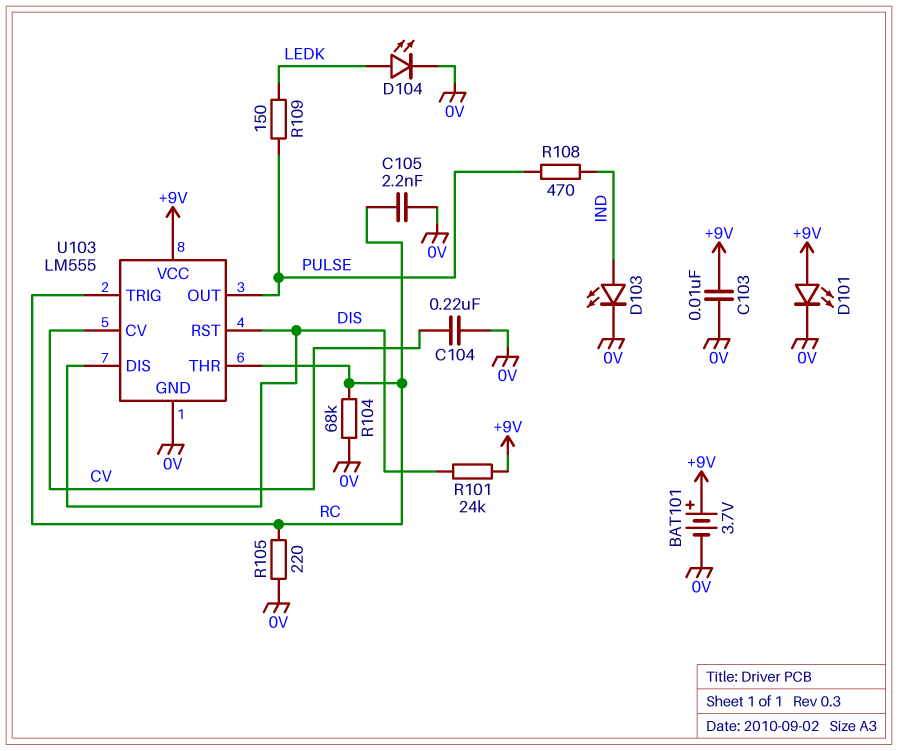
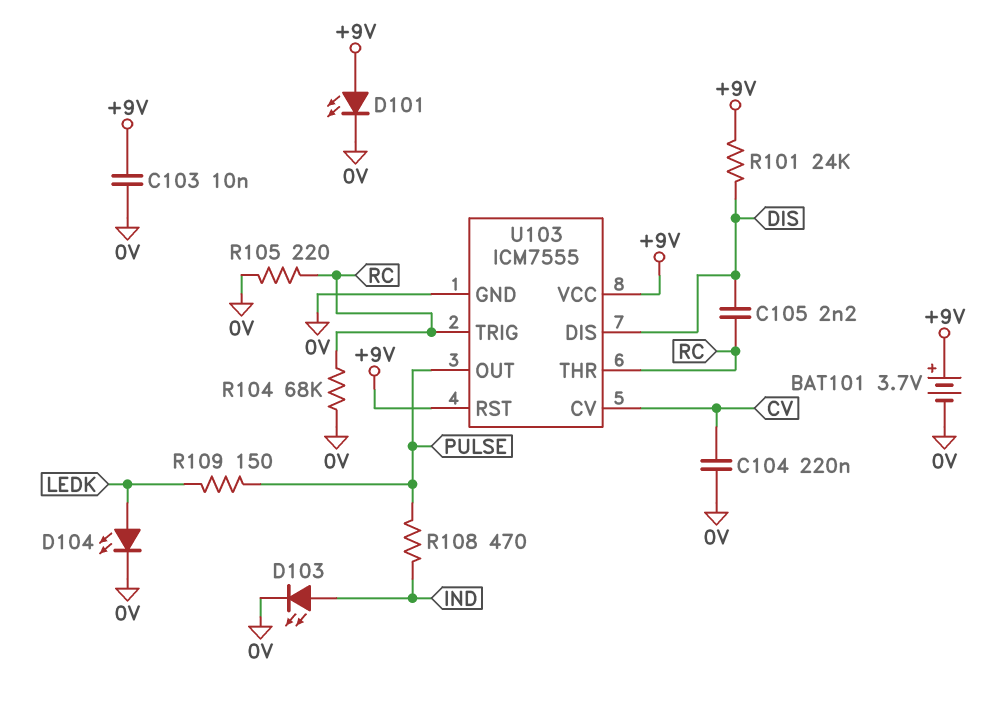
C105: 2.2nF (0V, RC) -> 2.2nF (DIS, RC)
U103: LM555 -> ICM7555
U103 pin RST: DIS -> +9V

